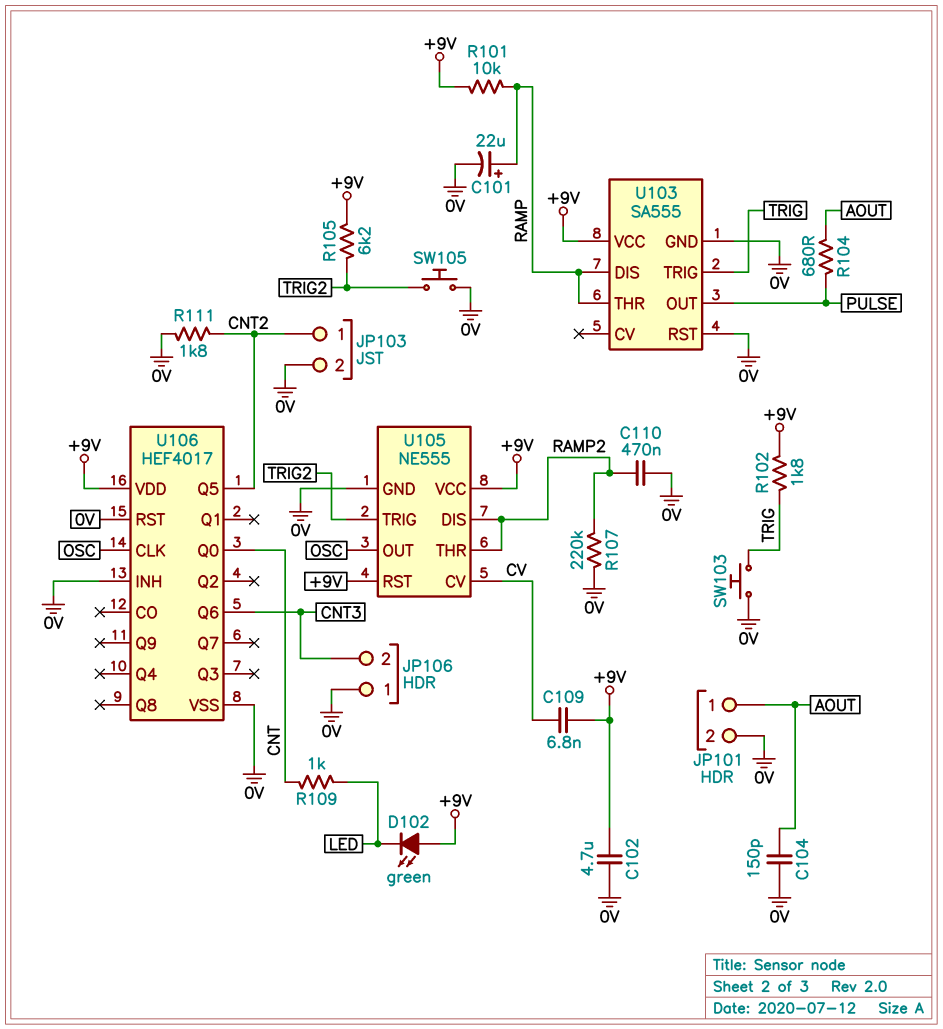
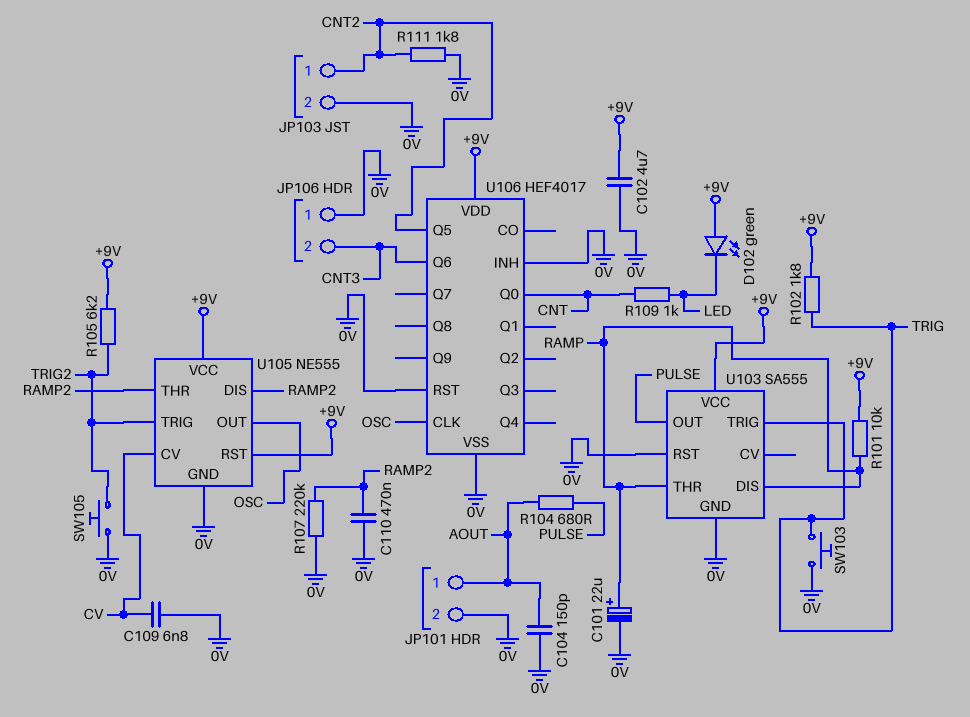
C109: 6.8nF (+9V, CV) -> 6.8nF (0V, CV)

